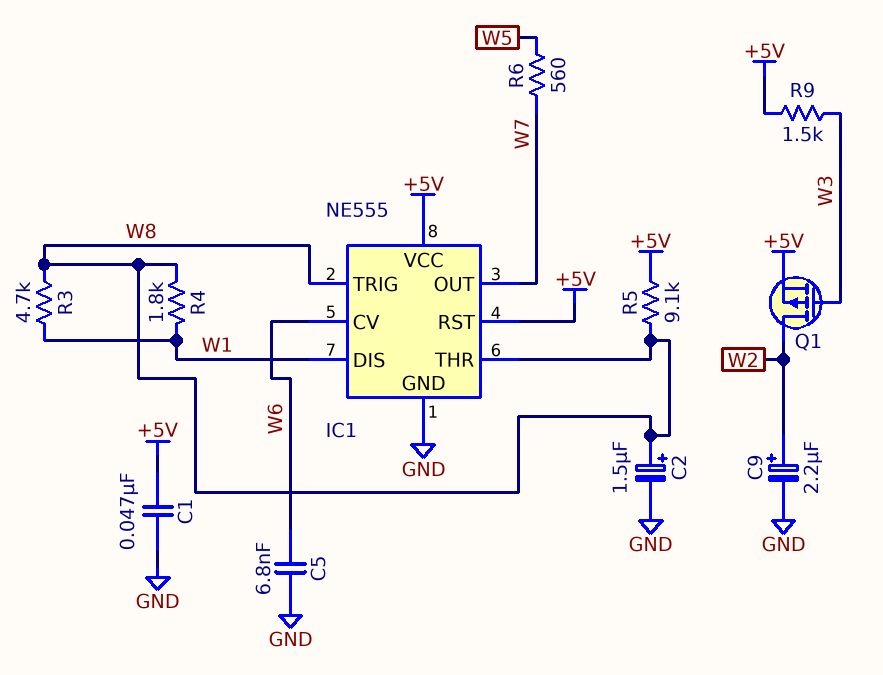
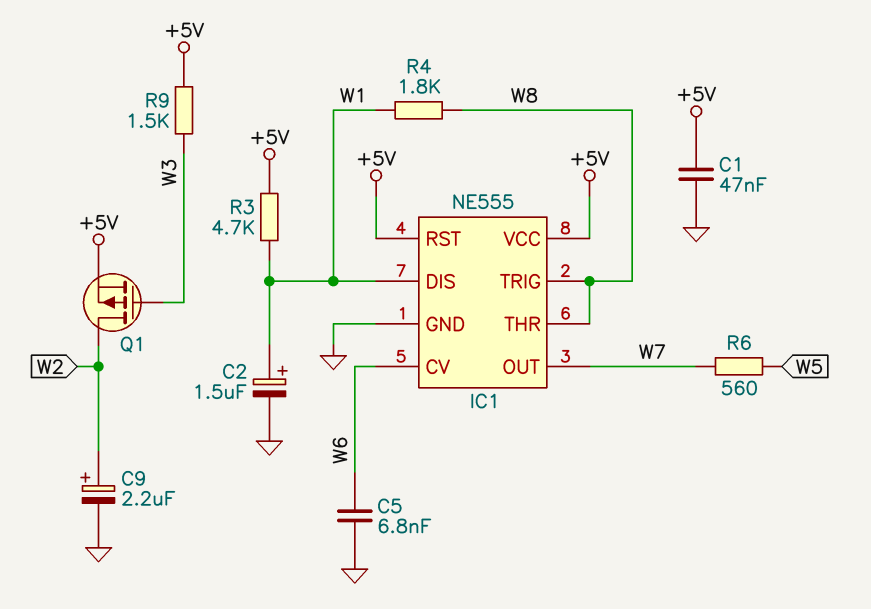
C2: 1.5uF (plus W8, minus GND) -> 1.5uF (plus W1, minus GND)
R3: 4.7k (W1, W8) -> 4.7k (+5V, W1)
R5: 9.1k (+5V, W8) -> none

